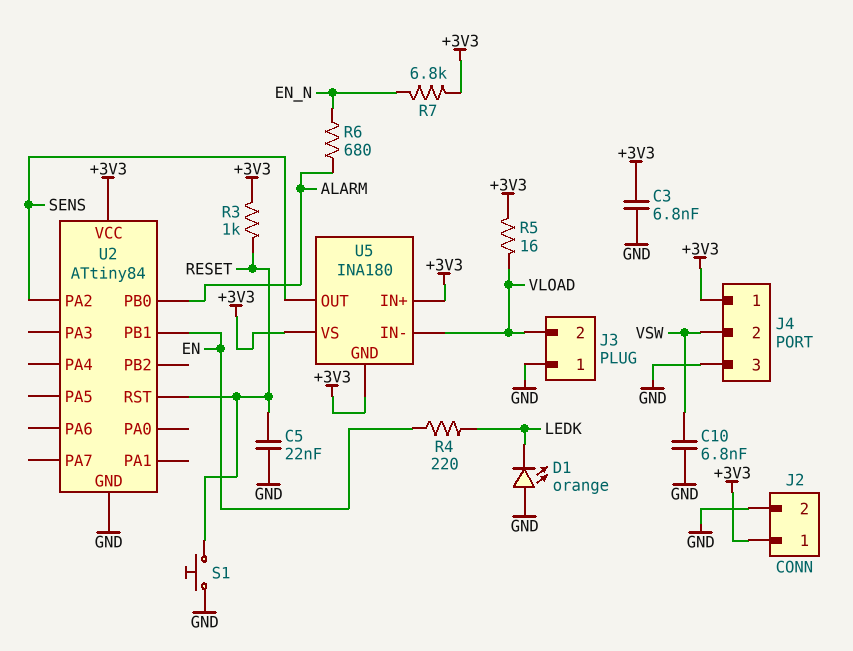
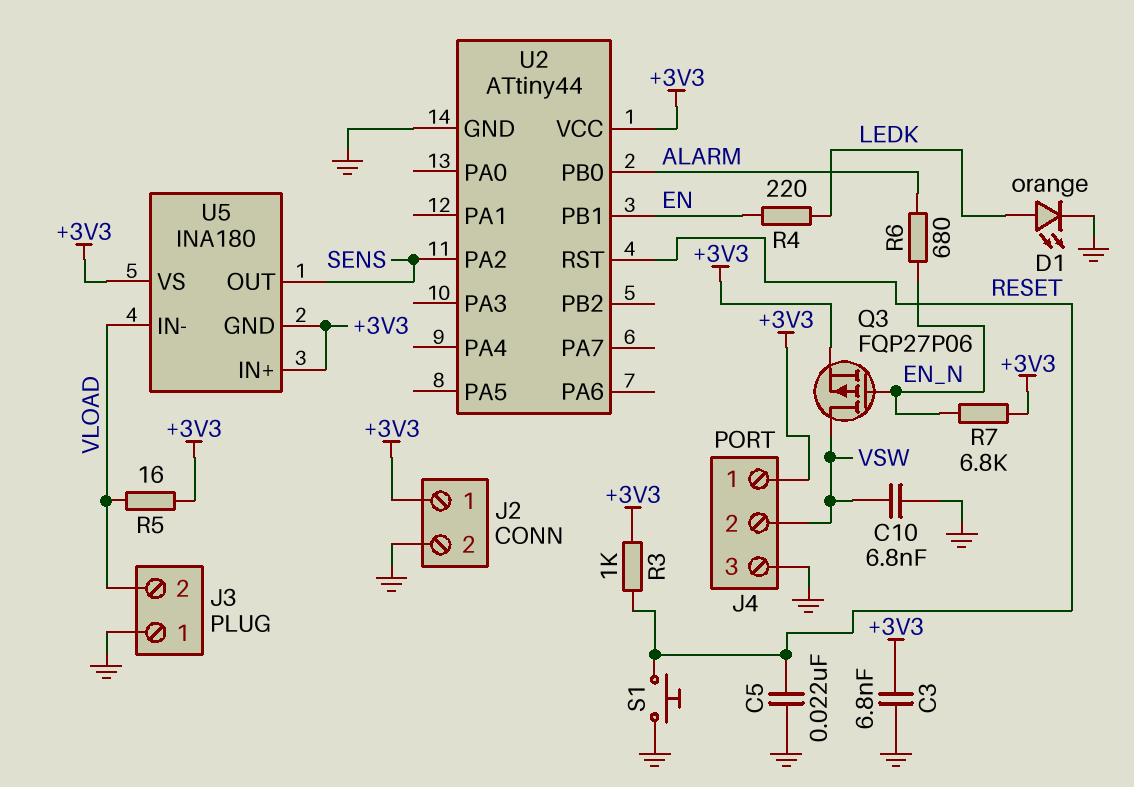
D1: LED orange (A GND, K LEDK) -> LED orange (A LEDK, K GND)
Q3: none -> PMOS FQP27P06 (G EN_N, D VSW, S +3V3)
U2: ATtiny84 -> ATtiny44

